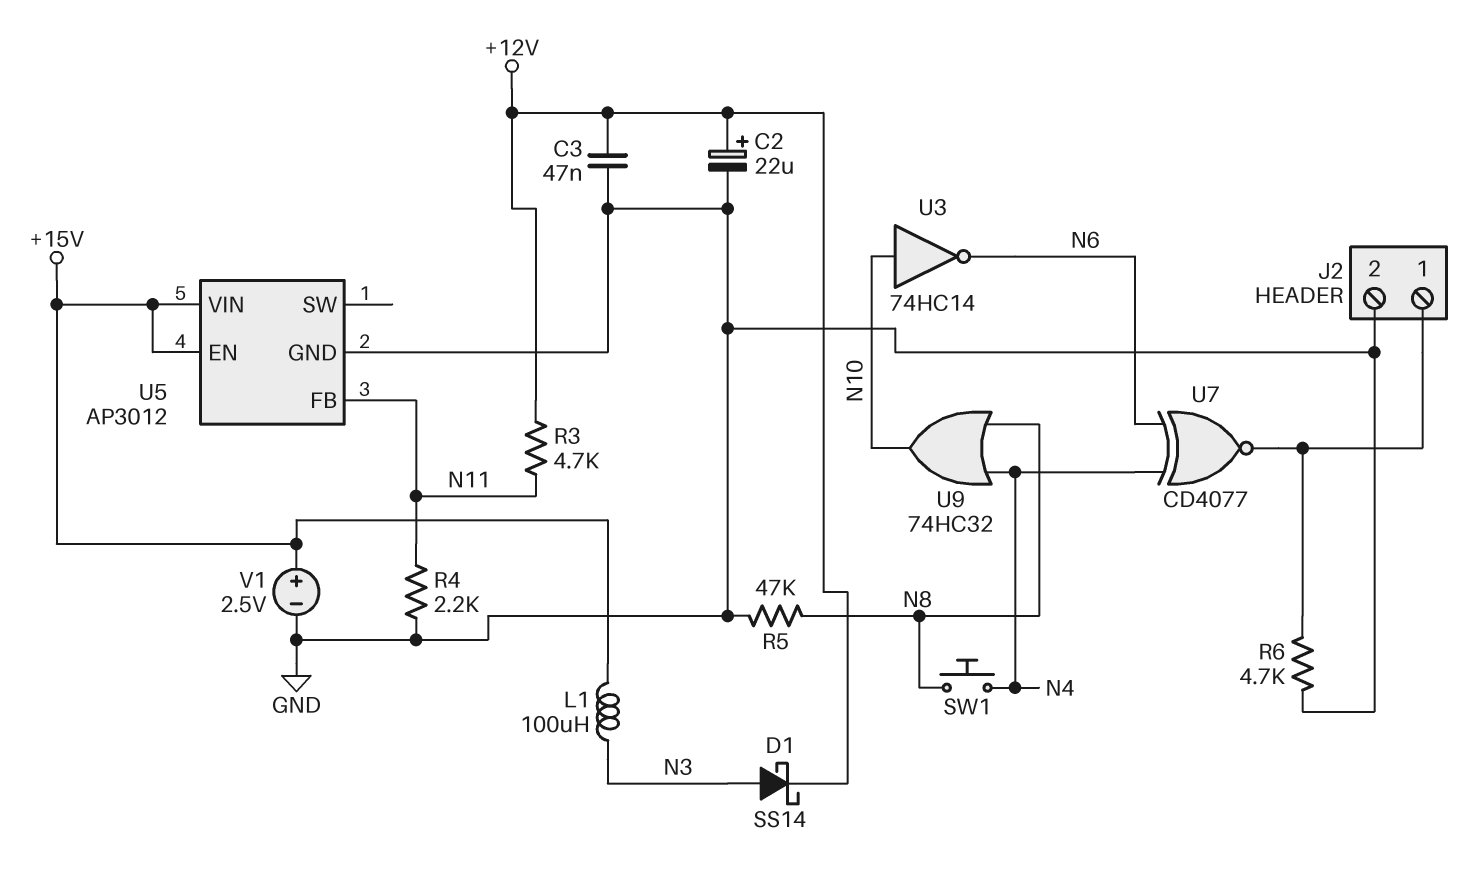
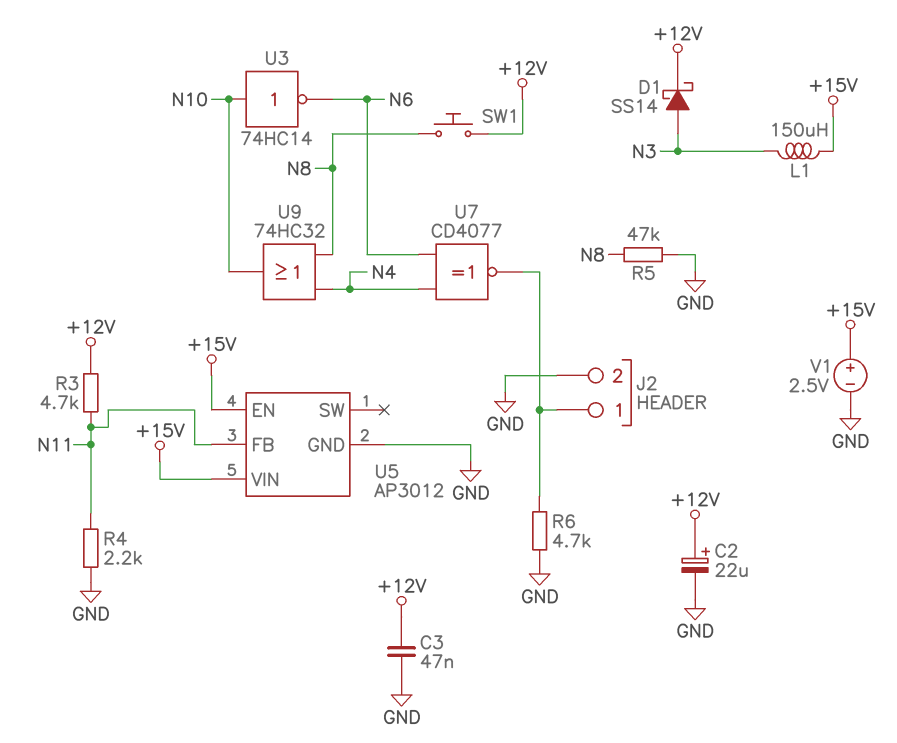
L1: 100uH (+15V, N3) -> 150uH (+15V, N3)
SW1: button (N4, N8) -> button (+12V, N8)

